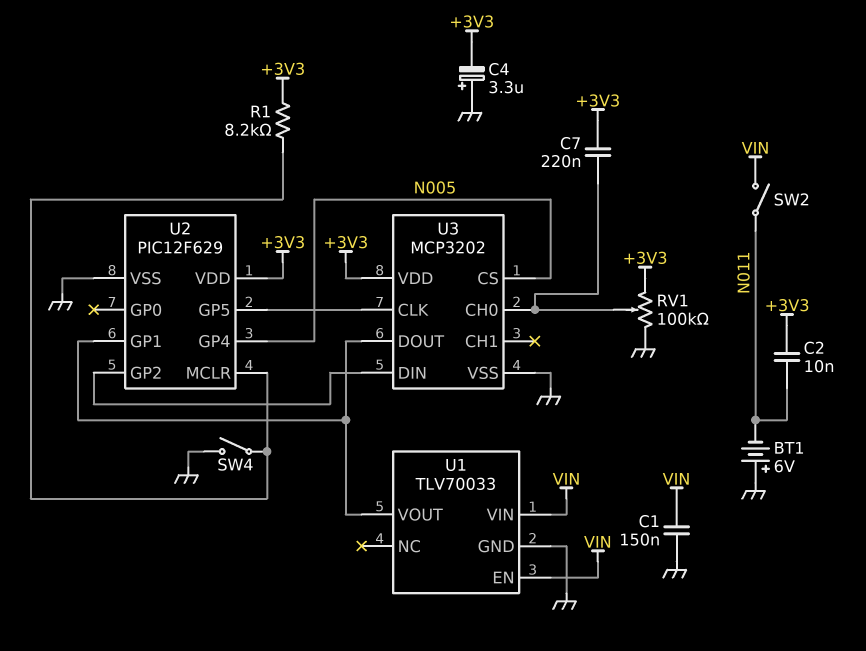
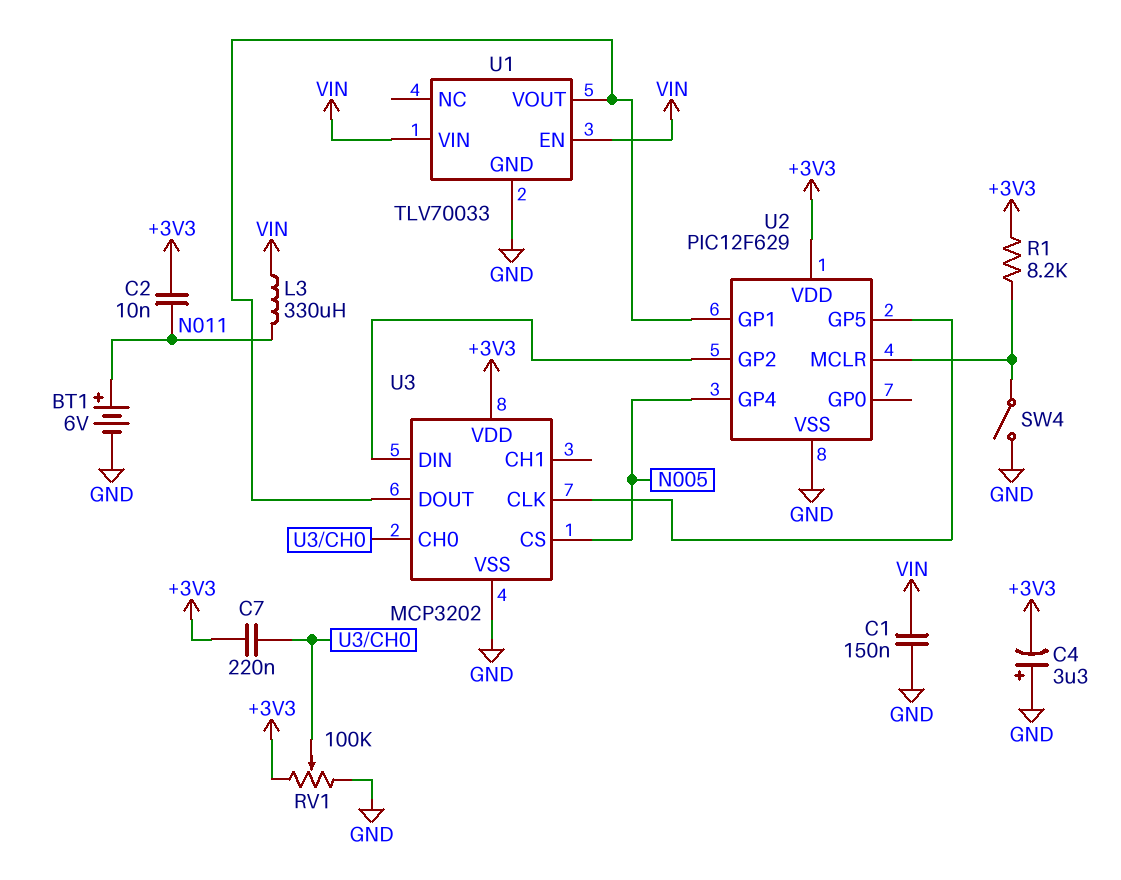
BT1: 6V (plus GND, minus N011) -> 6V (plus N011, minus GND)
L3: none -> 330uH (N011, VIN)
SW2: switch (N011, VIN) -> none

